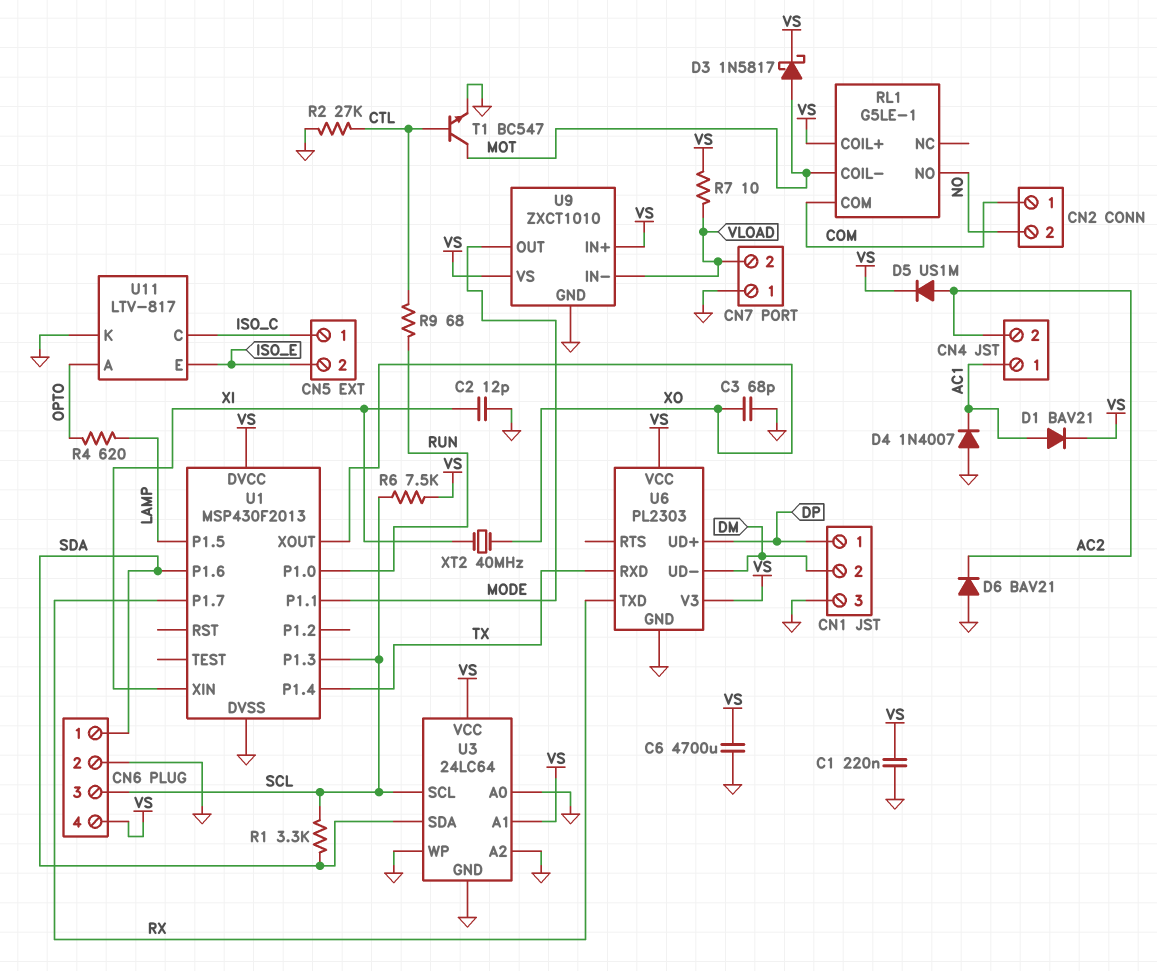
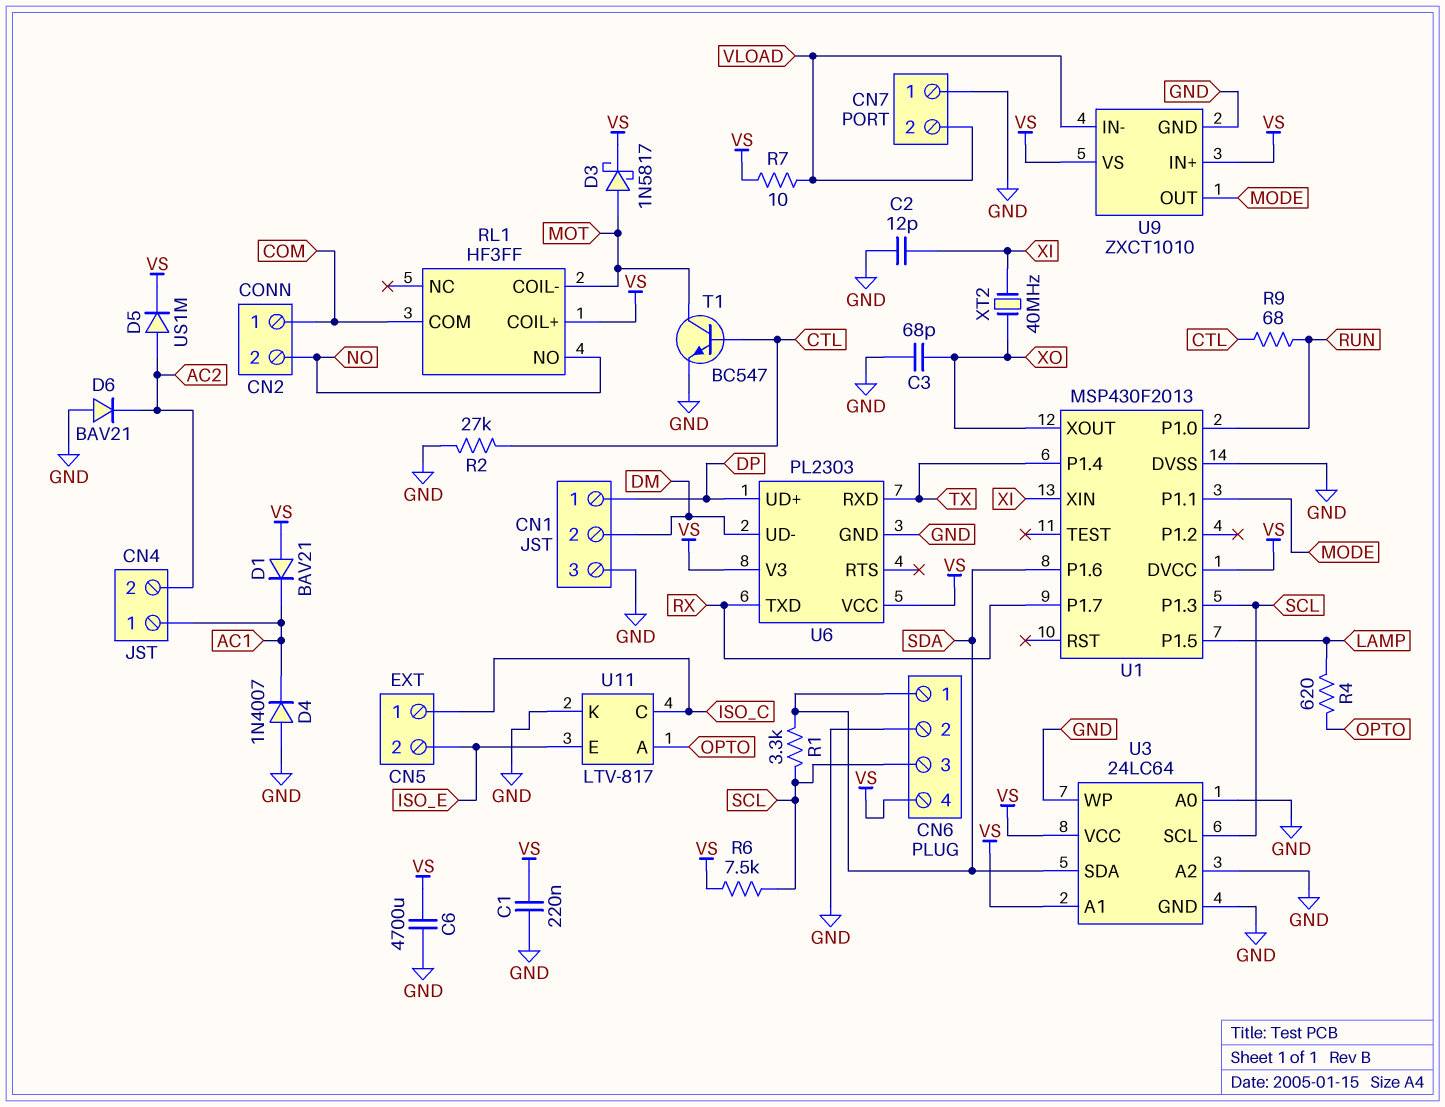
D1: diode BAV21 (A AC1, K VS) -> diode BAV21 (A VS, K AC1)
RL1: G5LE-1 -> HF3FF

